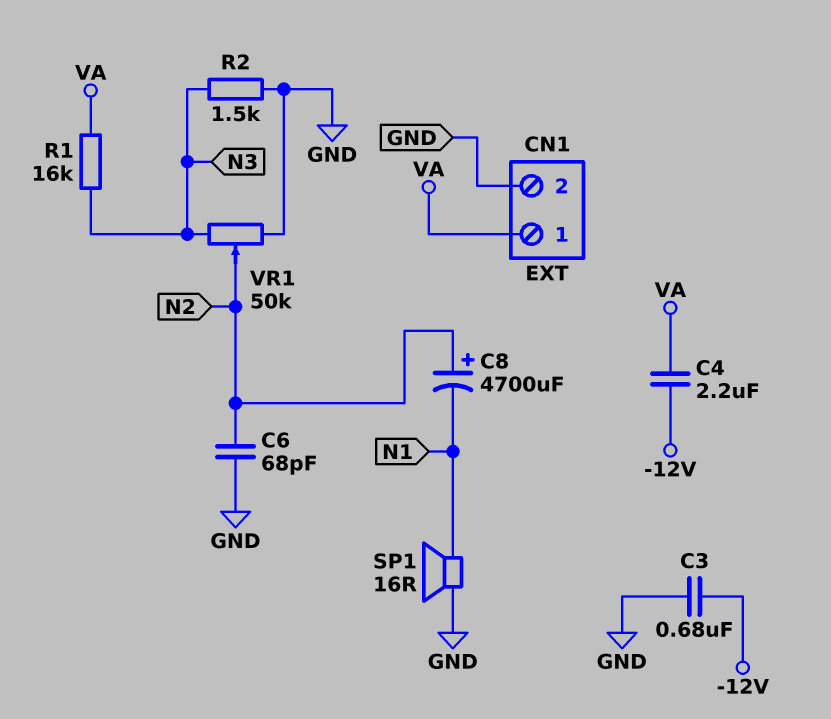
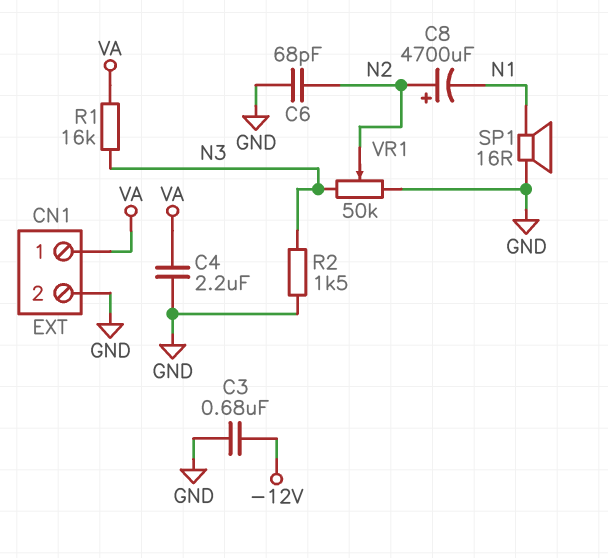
C4: 2.2uF (-12V, VA) -> 2.2uF (GND, VA)

